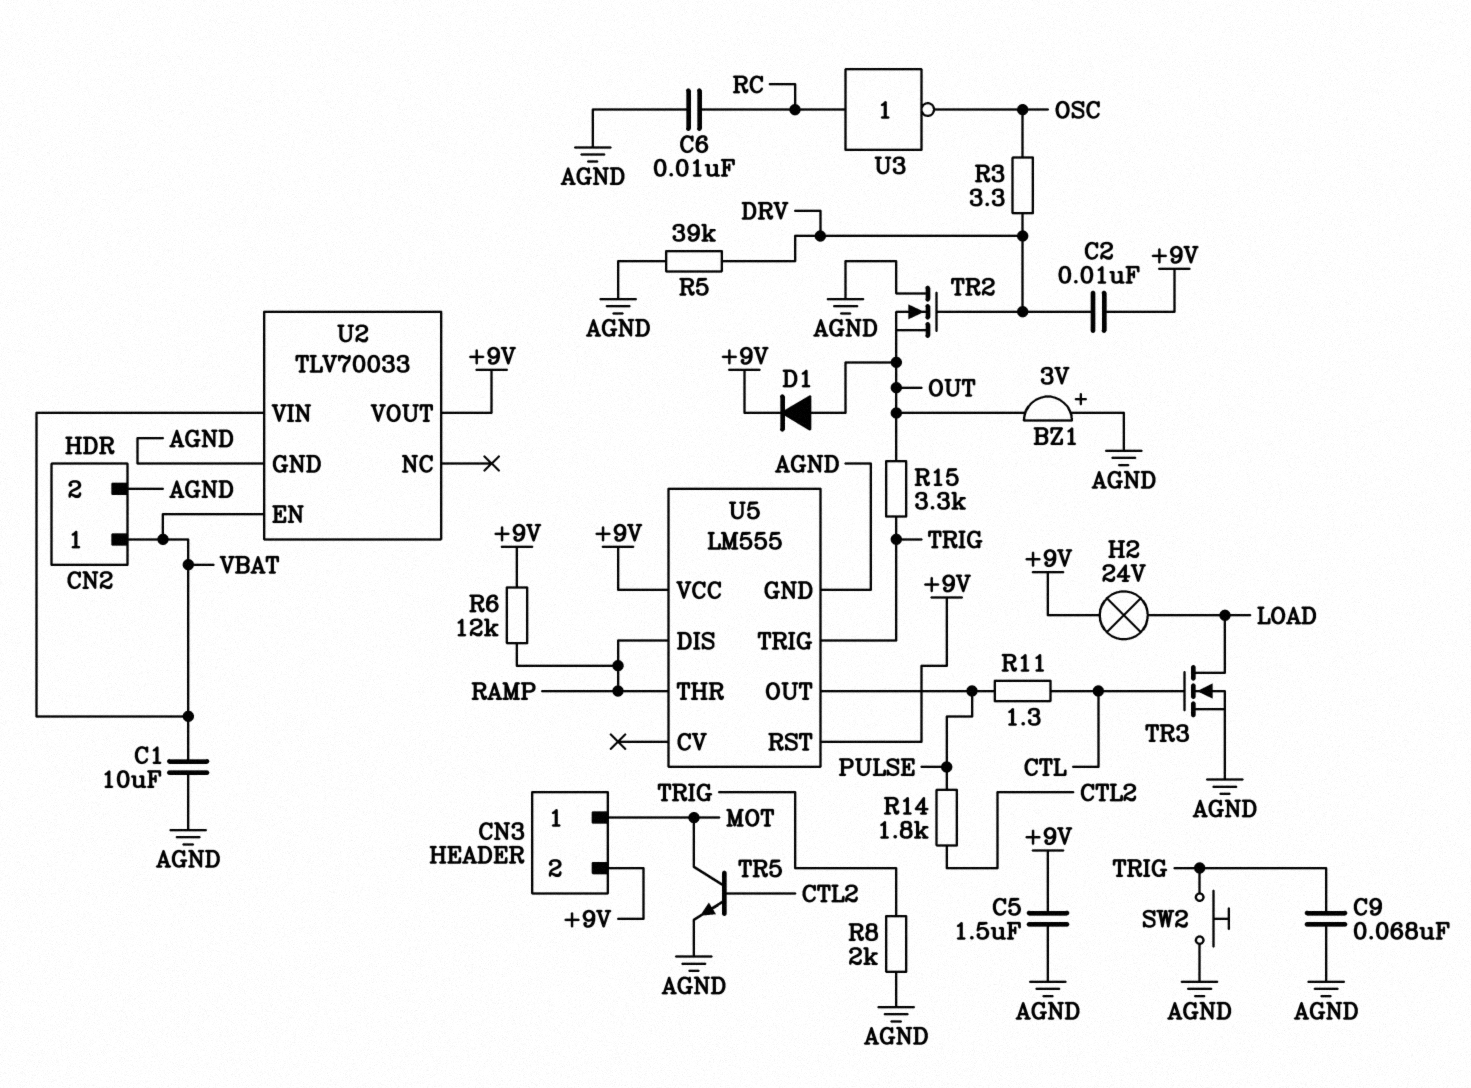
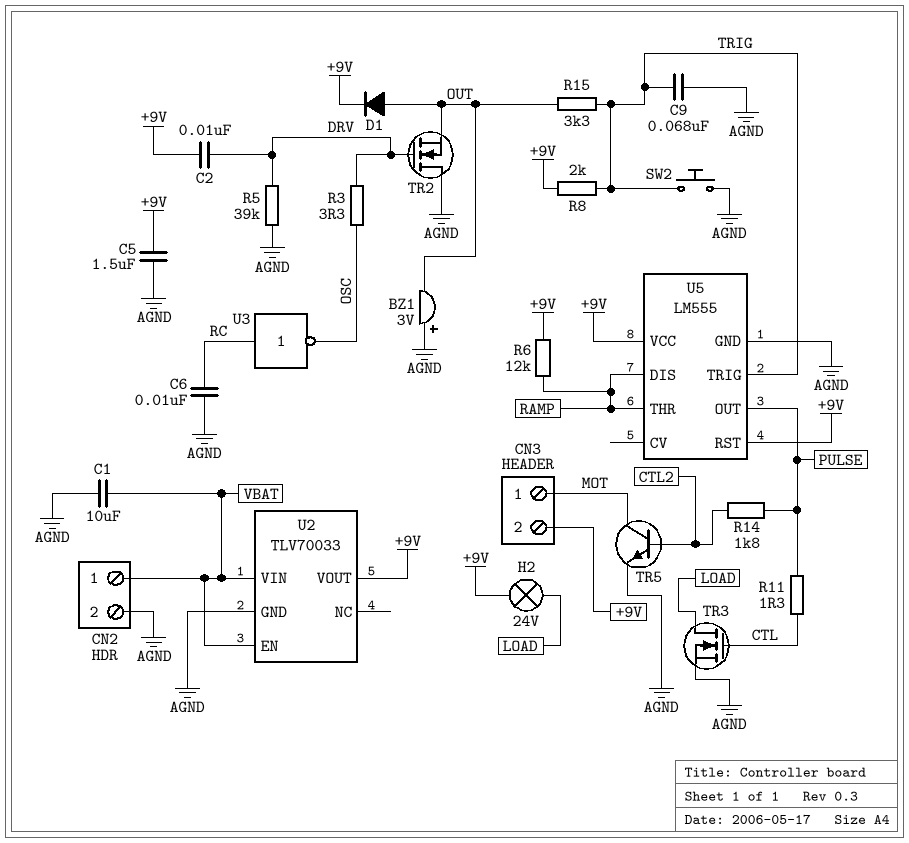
R8: 2k (AGND, TRIG) -> 2k (+9V, TRIG)

